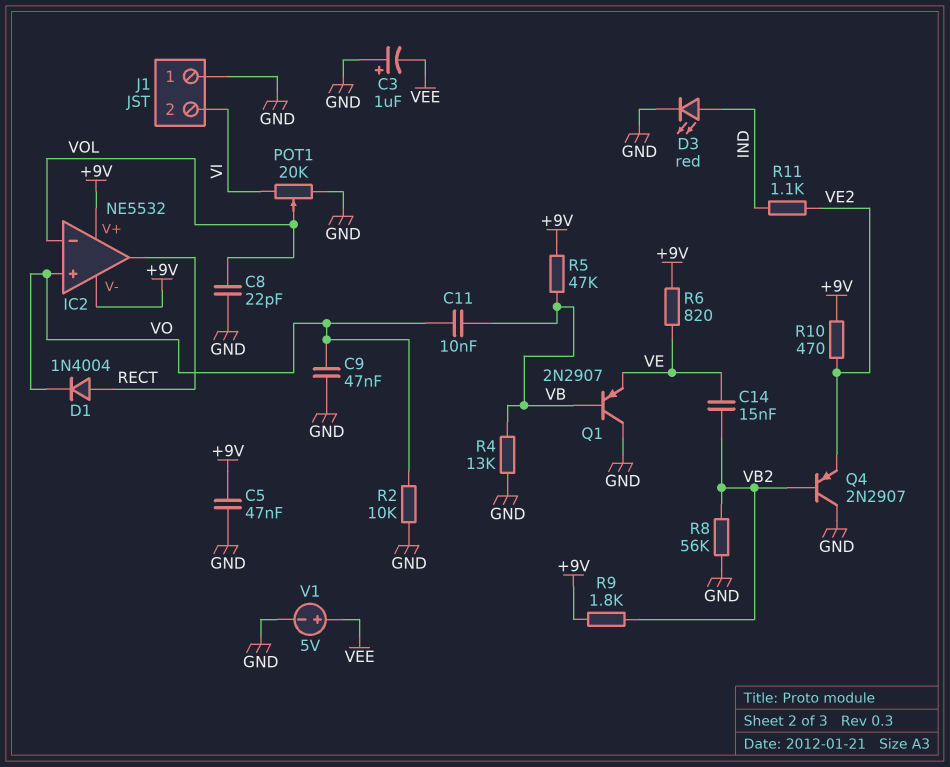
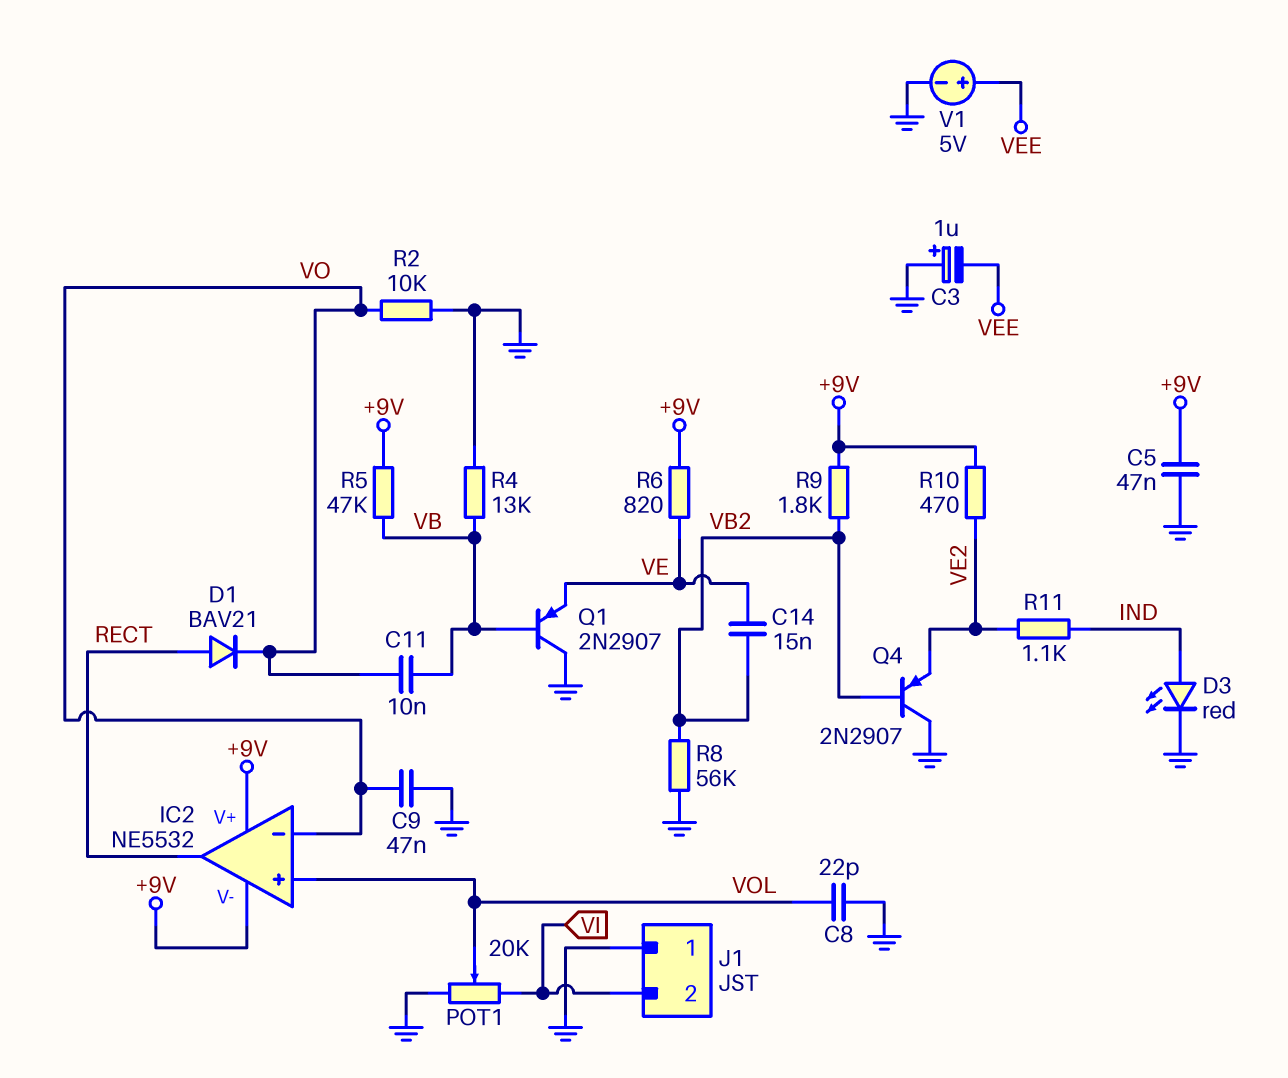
D1: diode 1N4004 (A RECT, K VO) -> diode BAV21 (A RECT, K VO)
IC2 pin in+: VO -> VOL
IC2 pin in-: VOL -> VO

